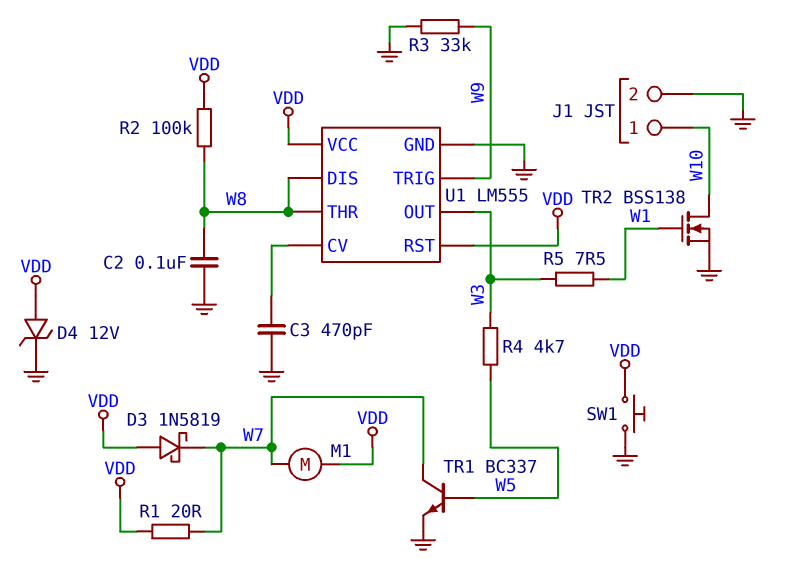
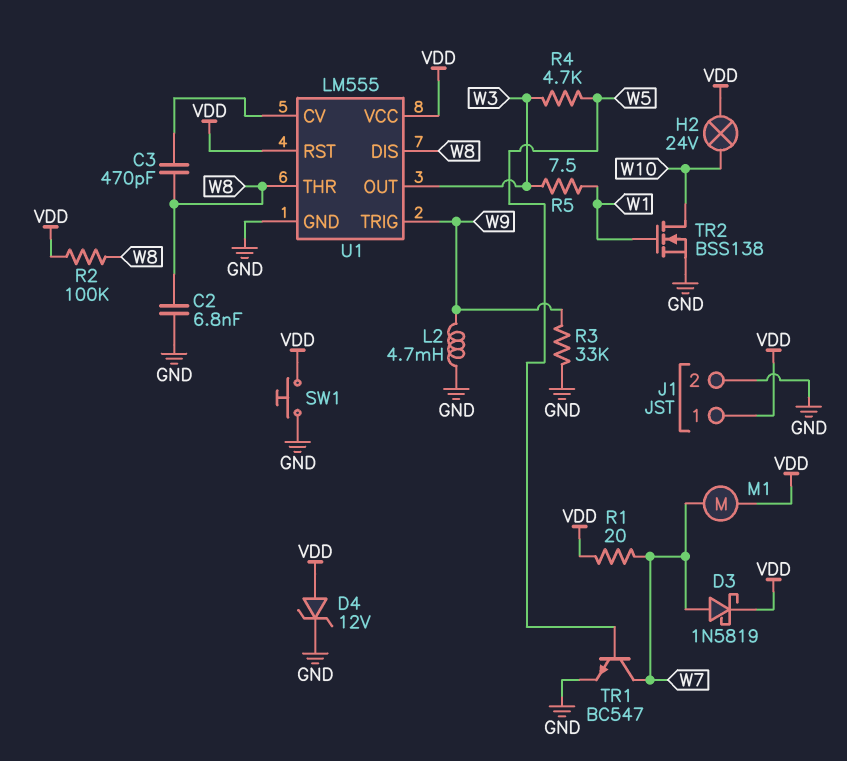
C2: 100nF (GND, W8) -> 6.8nF (GND, W8)
C3: 470pF (GND, U1/CV) -> 470pF (U1/CV, W8)
D3: schottky 1N5819 (A VDD, K W7) -> schottky 1N5819 (A W7, K VDD)
H2: none -> lamp 24V (VDD, W10)
J1 pin 1: W10 -> VDD
L2: none -> 4.7mH (GND, W9)
TR1: NPN BC337 (B W5, C W7, E GND) -> NPN BC547 (B W5, C W7, E GND)

